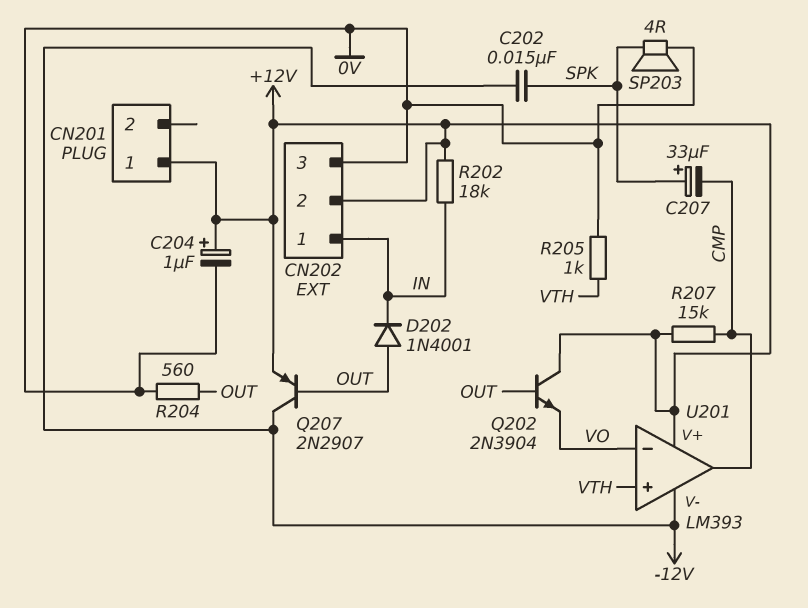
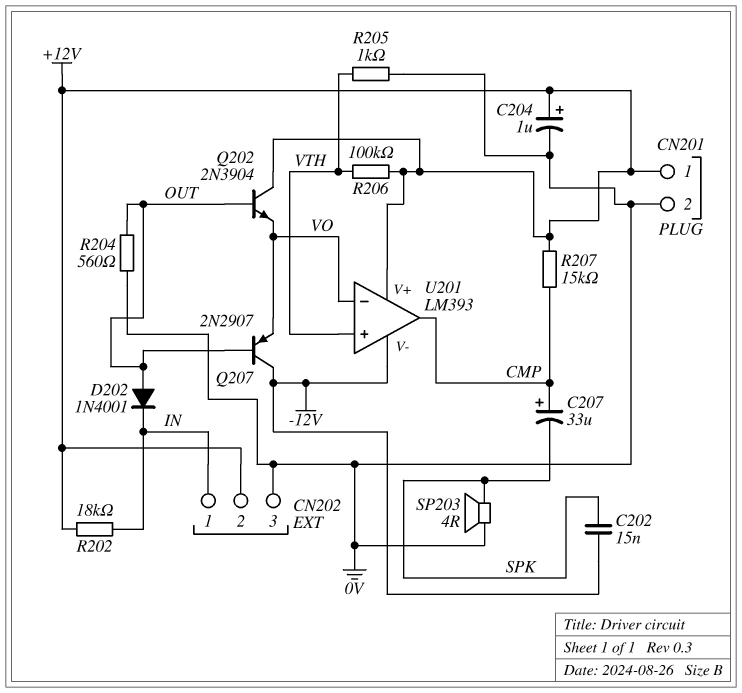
C207: 33uF (plus SPK, minus CMP) -> 33uF (plus CMP, minus SPK)
CN201 pin 2: none -> 0V
Q207: PNP 2N2907 (B OUT, C -12V, E +12V) -> PNP 2N2907 (B OUT, C -12V, E VO)
R206: none -> 100k (+12V, VTH)

